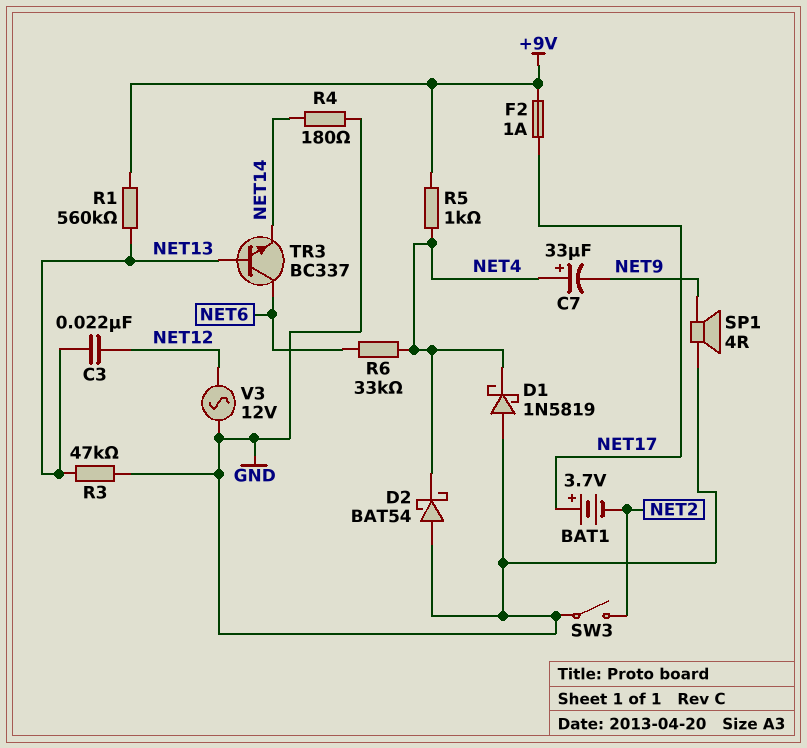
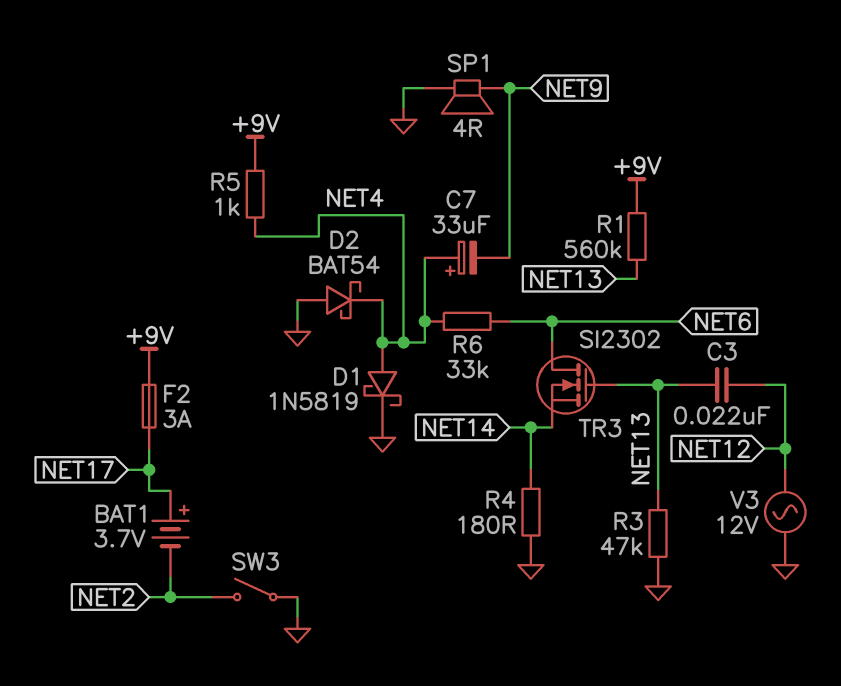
D1: schottky 1N5819 (A GND, K NET4) -> schottky 1N5819 (A NET4, K GND)
F2: 1A (+9V, NET17) -> 3A (+9V, NET17)
TR3: NPN BC337 (B NET13, C NET6, E NET14) -> NMOS SI2302 (G NET13, D NET6, S NET14)

